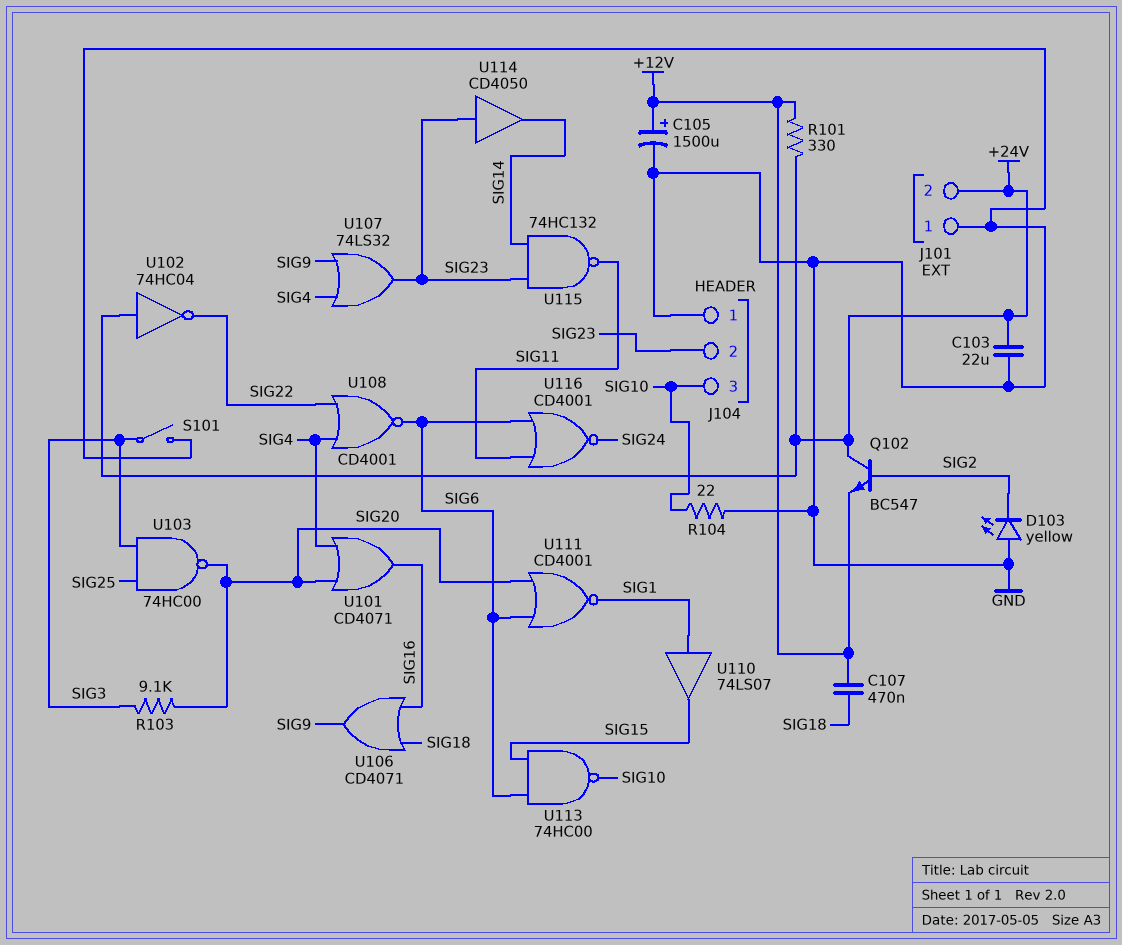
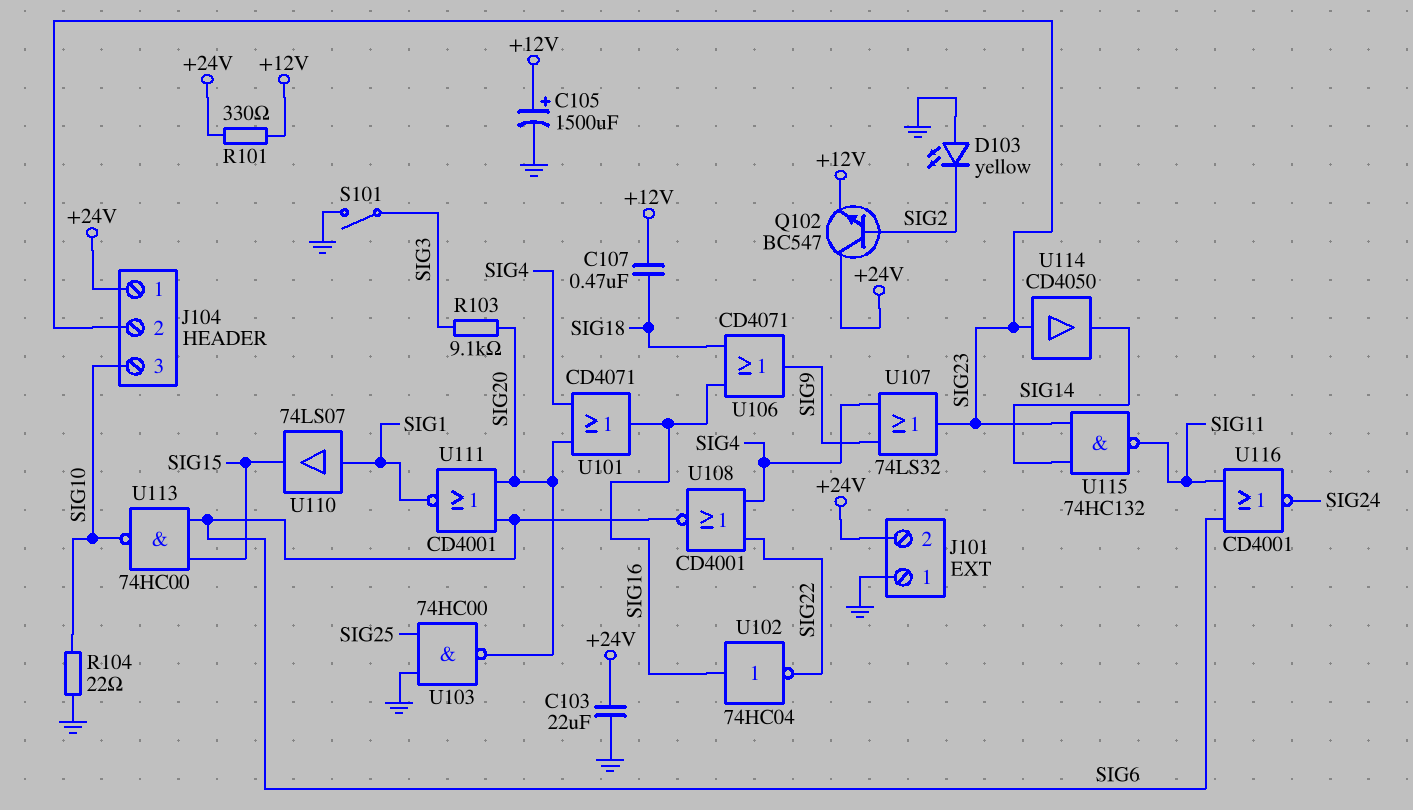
J104 pin 1: GND -> +24V
U102: NOT 74HC04 (in +24V, out SIG22) -> NOT 74HC04 (in SIG16, out SIG22)
U103: NAND 74HC00 (in SIG3, in SIG25, out SIG20) -> NAND 74HC00 (in GND, in SIG25, out SIG20)

